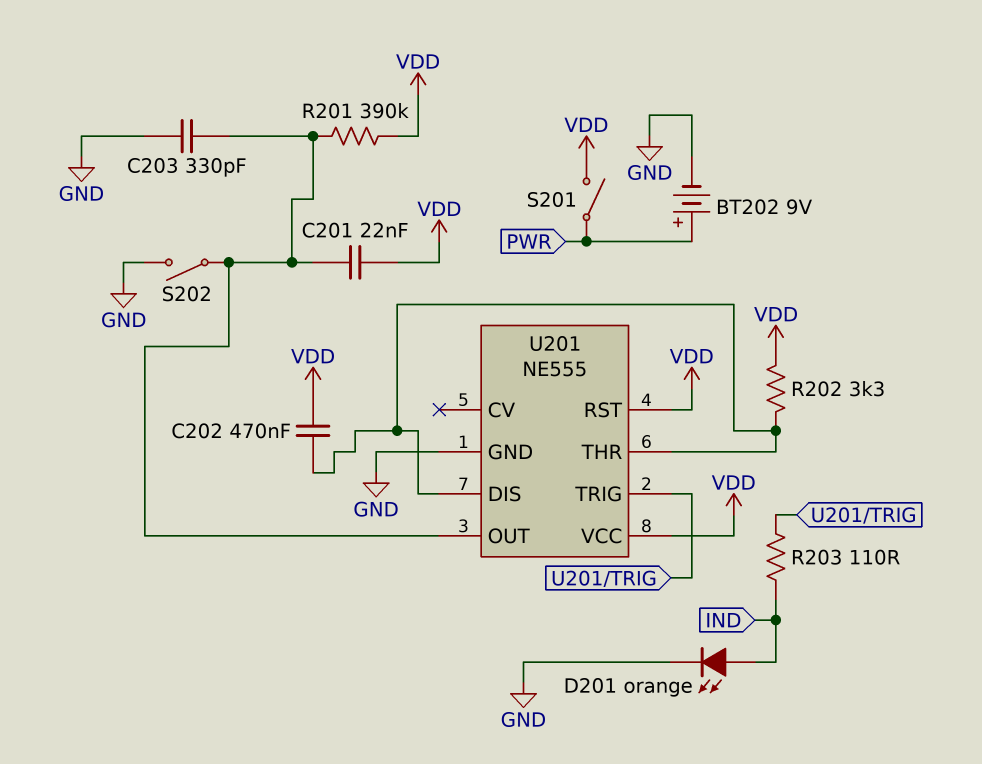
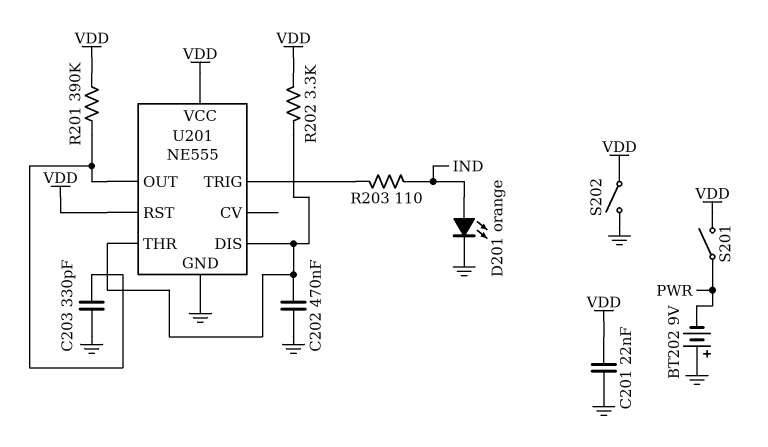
BT202: 9V (plus PWR, minus GND) -> 9V (plus GND, minus PWR)
C201: 22nF (U201/OUT, VDD) -> 22nF (GND, VDD)
C202: 470nF (U201/DIS, VDD) -> 470nF (GND, U201/DIS)
S202: switch (GND, U201/OUT) -> switch (GND, VDD)

